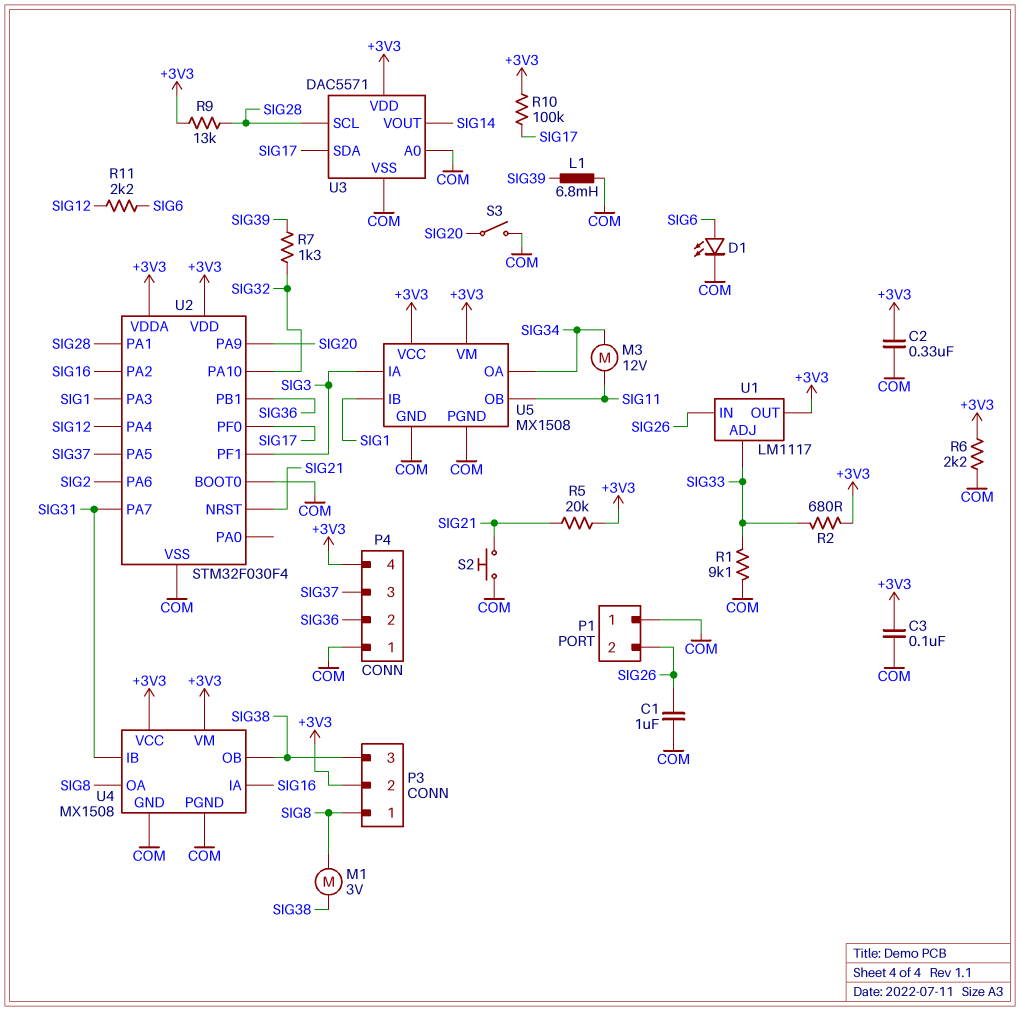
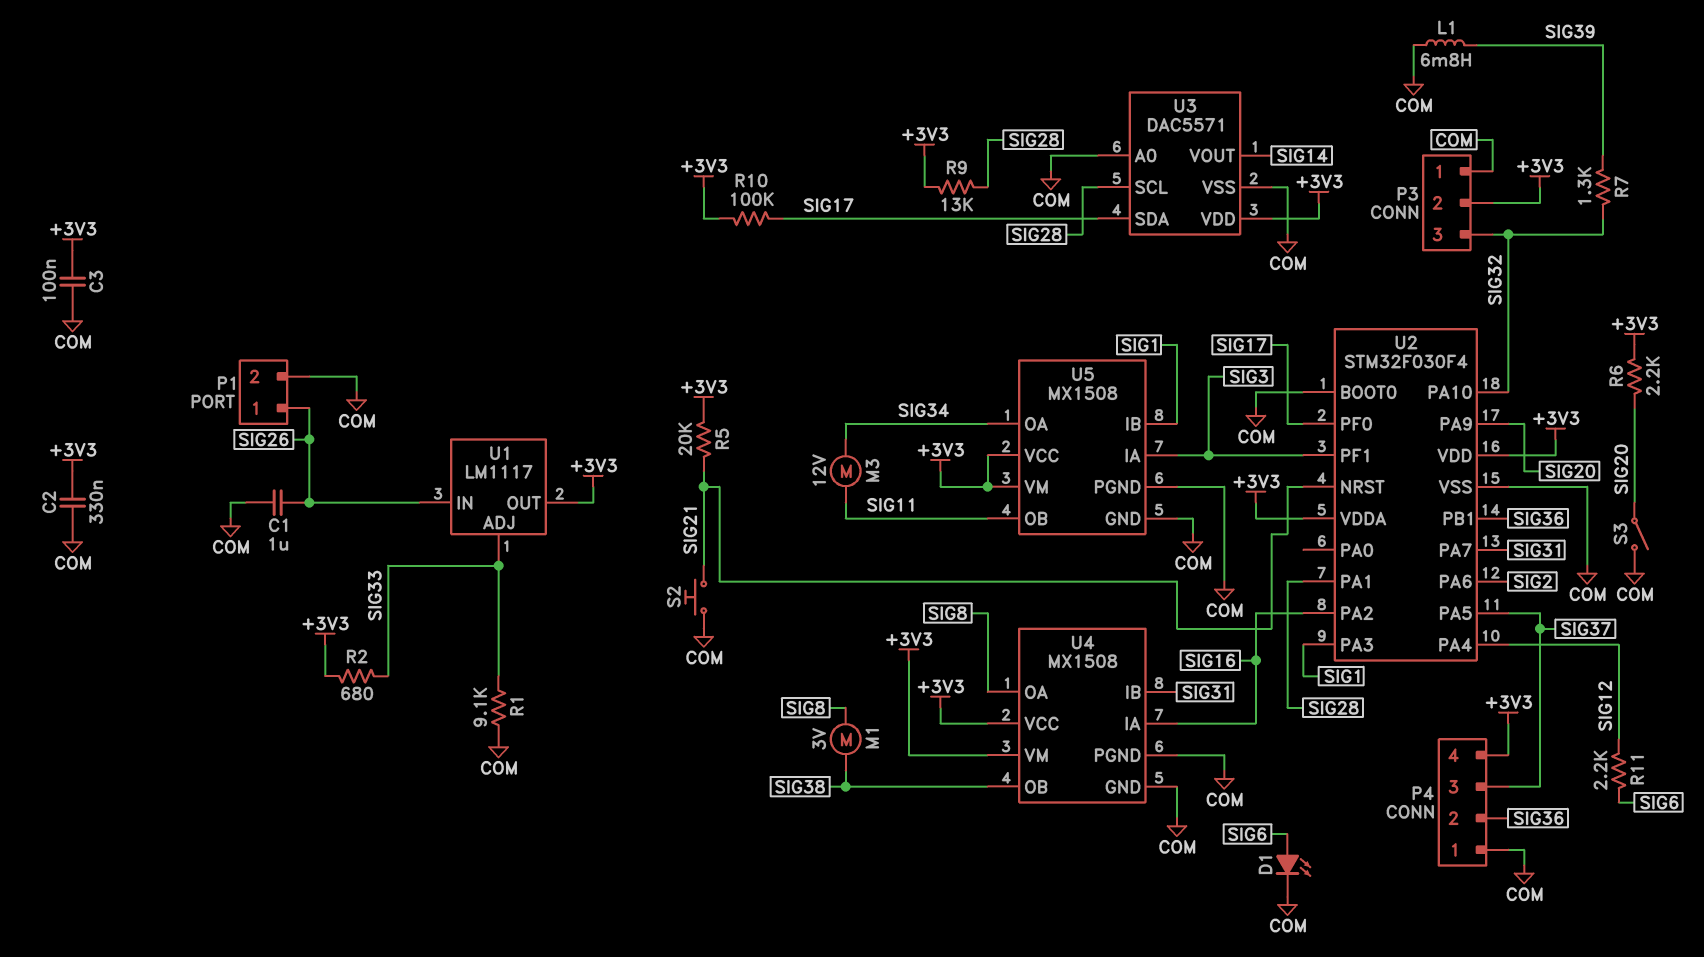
P1 pin 1: COM -> SIG26
P1 pin 2: SIG26 -> COM
P3 pin 1: SIG8 -> COM
P3 pin 3: SIG38 -> SIG32
R6: 2.2k (+3V3, COM) -> 2.2k (+3V3, SIG20)

